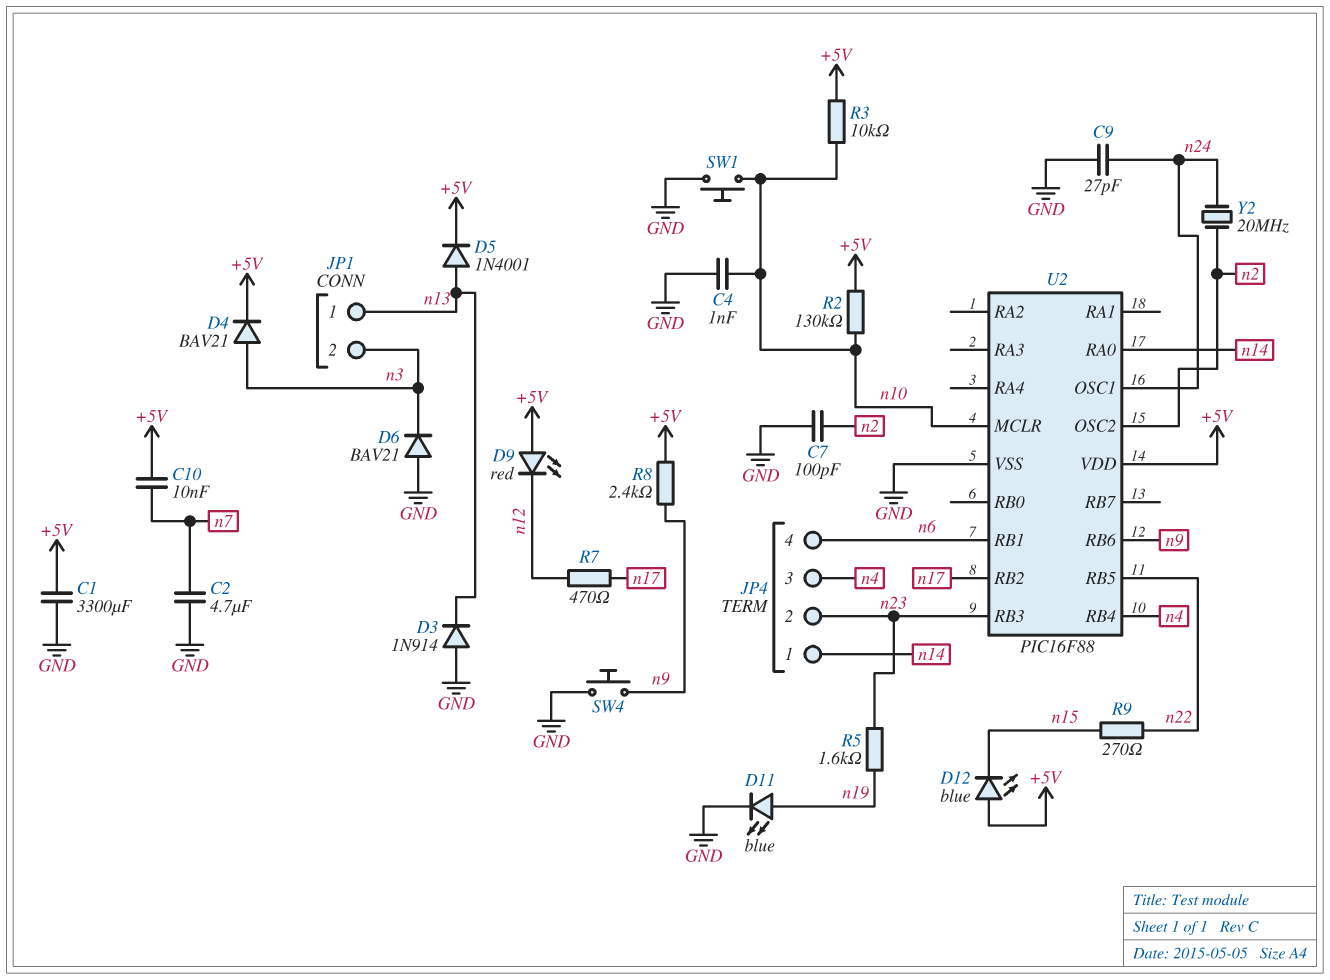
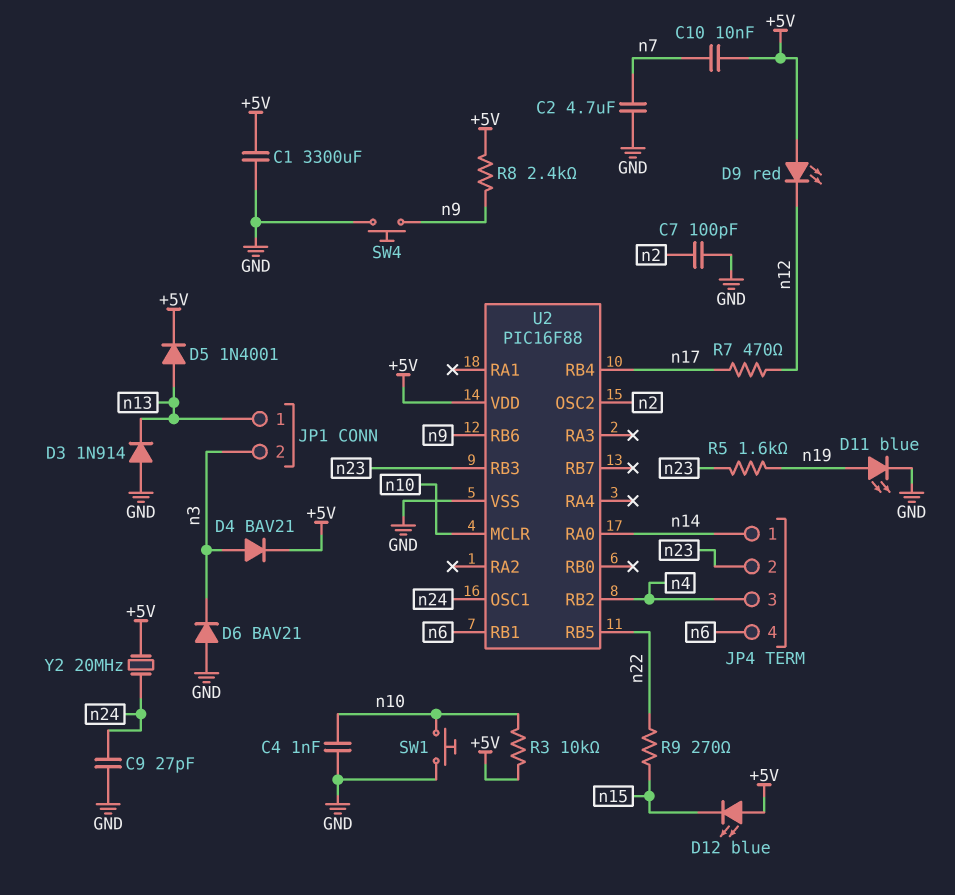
R2: 130k (+5V, n10) -> none
U2 pin RB2: n17 -> n4
U2 pin RB4: n4 -> n17
Y2: 20MHz (n2, n24) -> 20MHz (+5V, n24)

